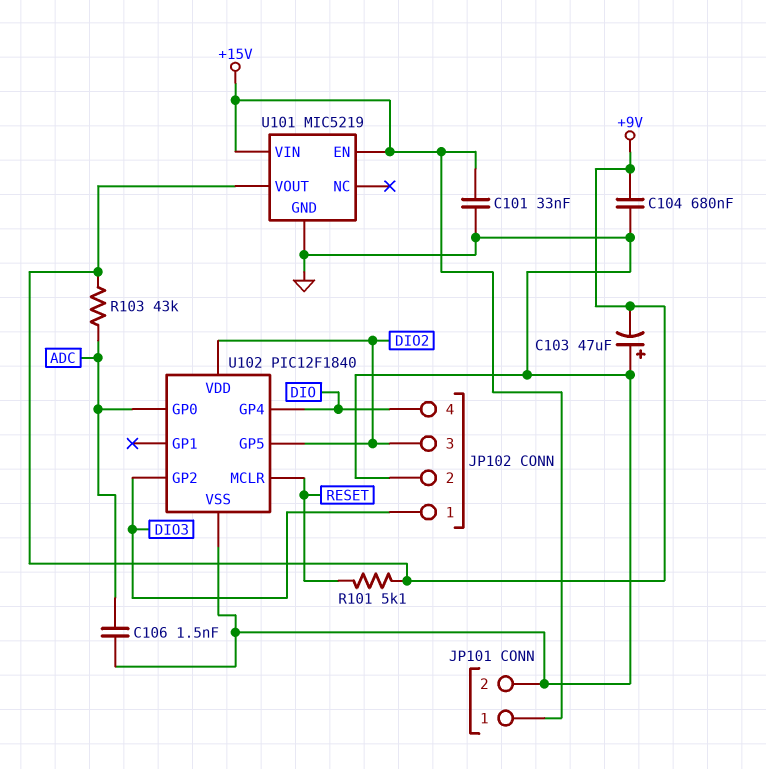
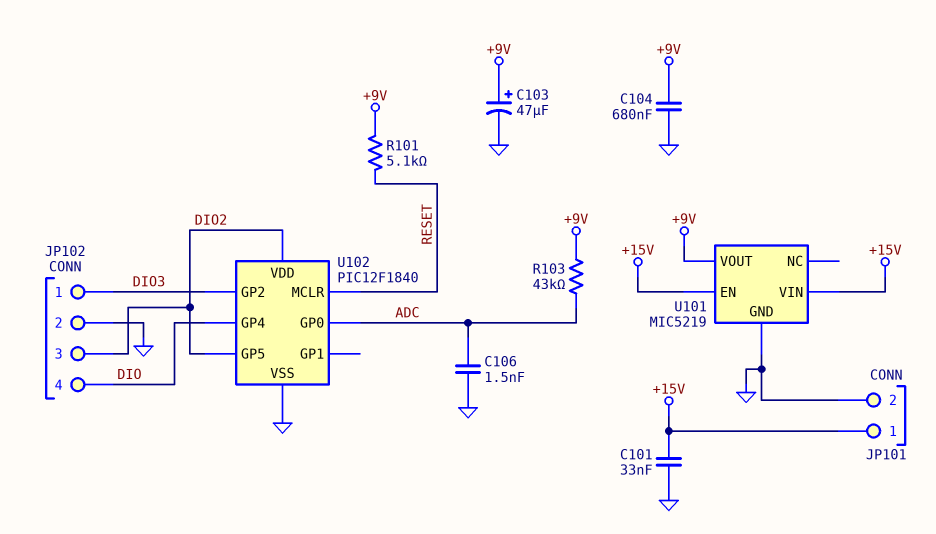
C103: 47uF (plus GND, minus +9V) -> 47uF (plus +9V, minus GND)

